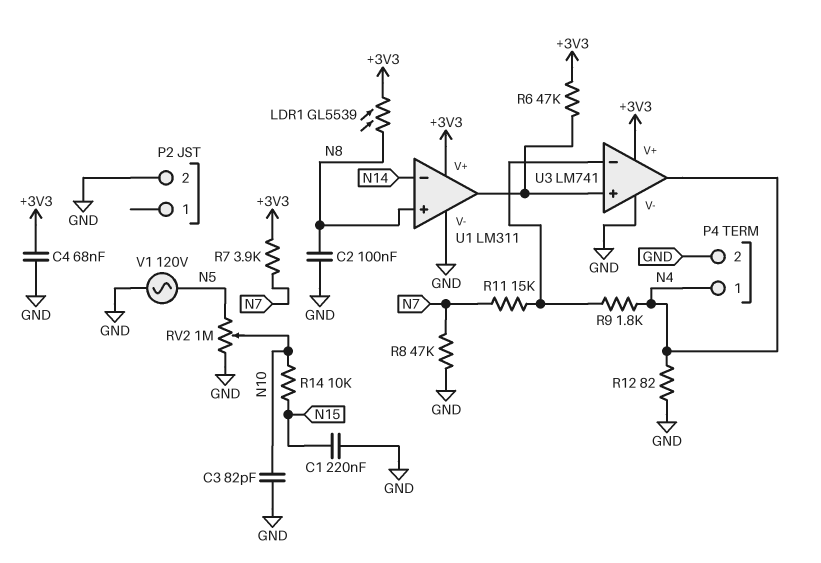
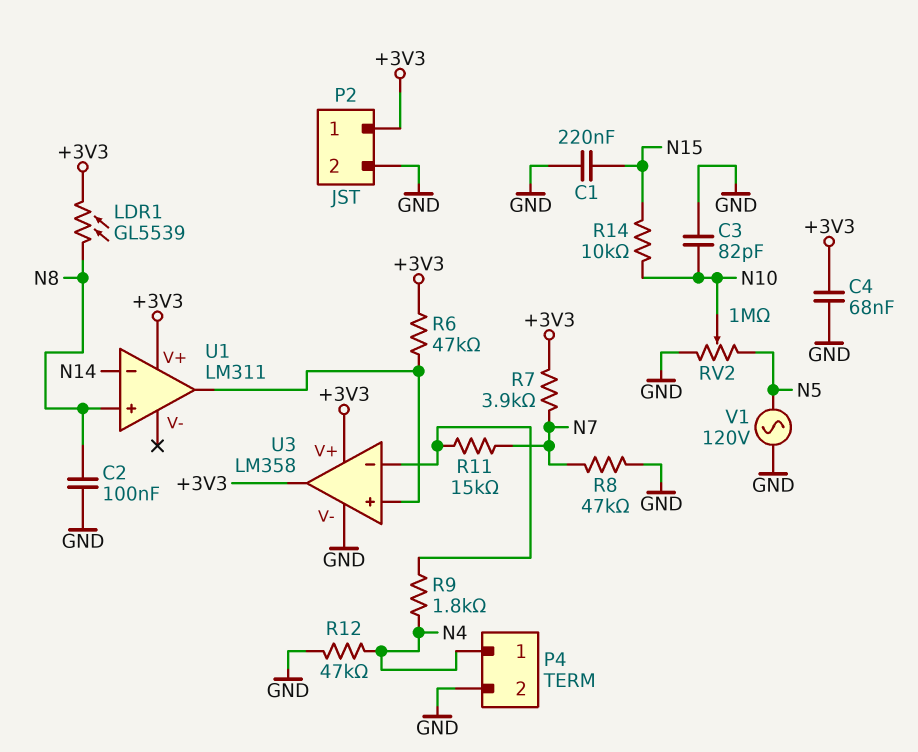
P2 pin 1: none -> +3V3
R12: 82 (GND, N4) -> 47k (GND, N4)
U1 pin V-: GND -> none
U3: LM741 -> LM358
U3 pin out: N4 -> +3V3

